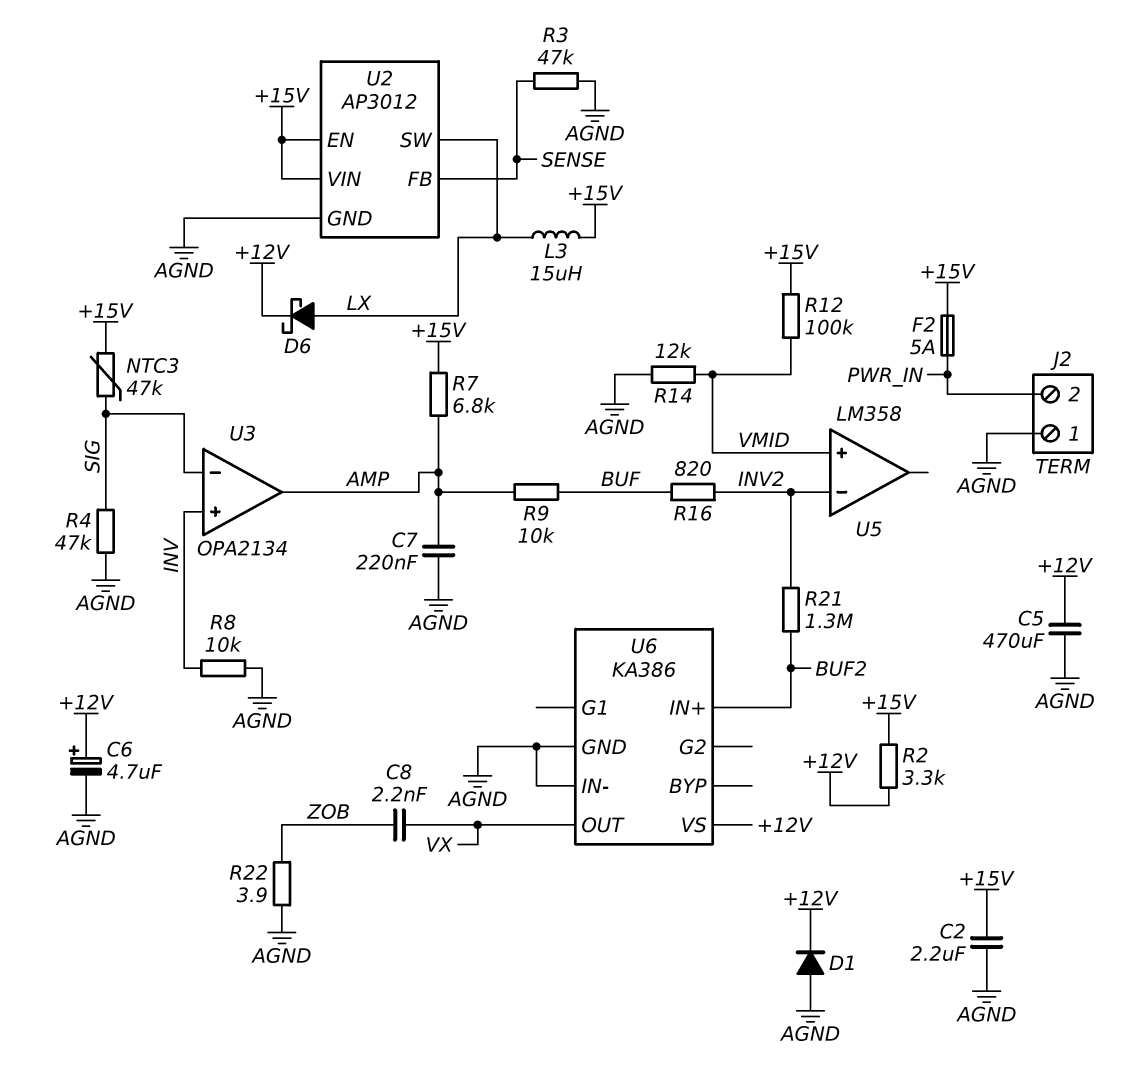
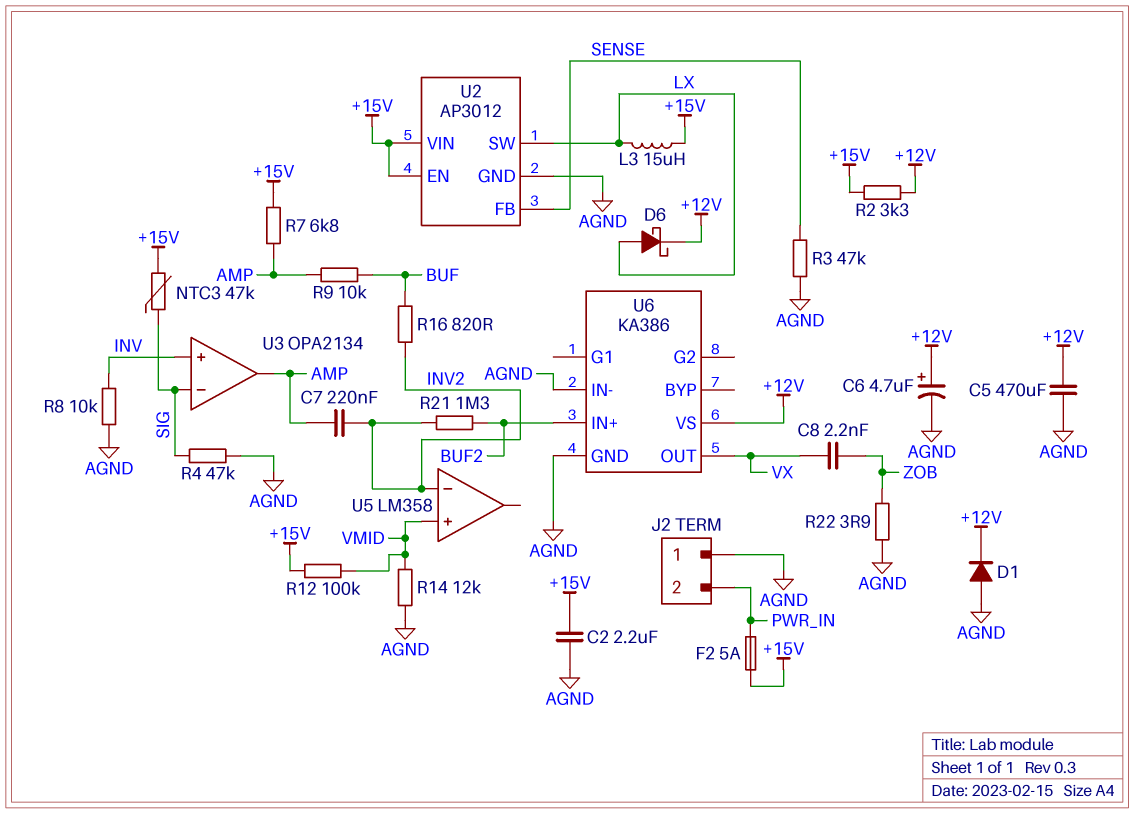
C7: 220nF (AGND, AMP) -> 220nF (AMP, INV2)

